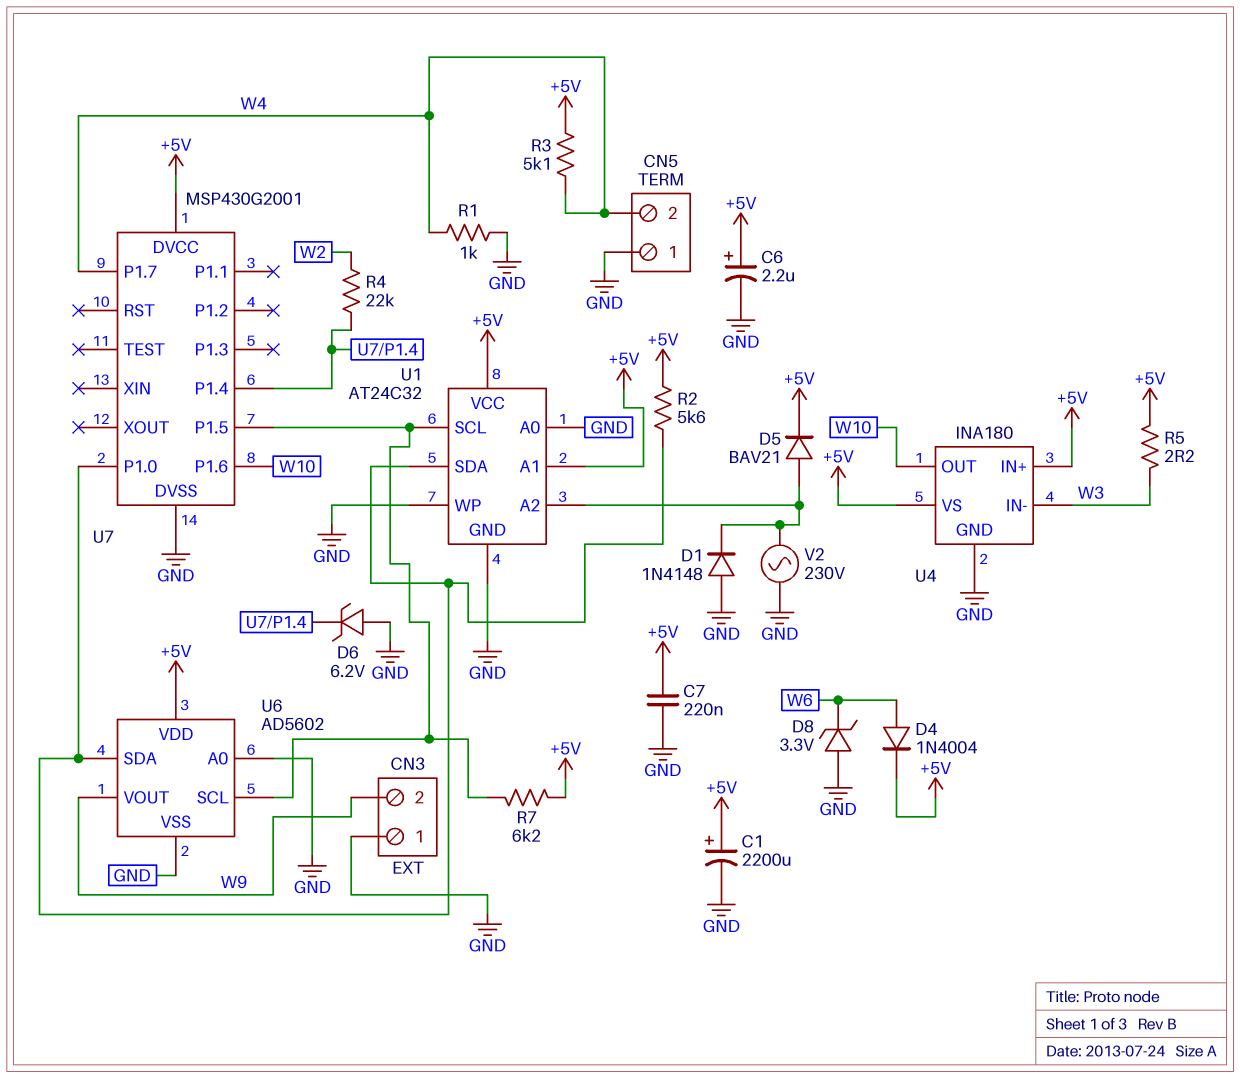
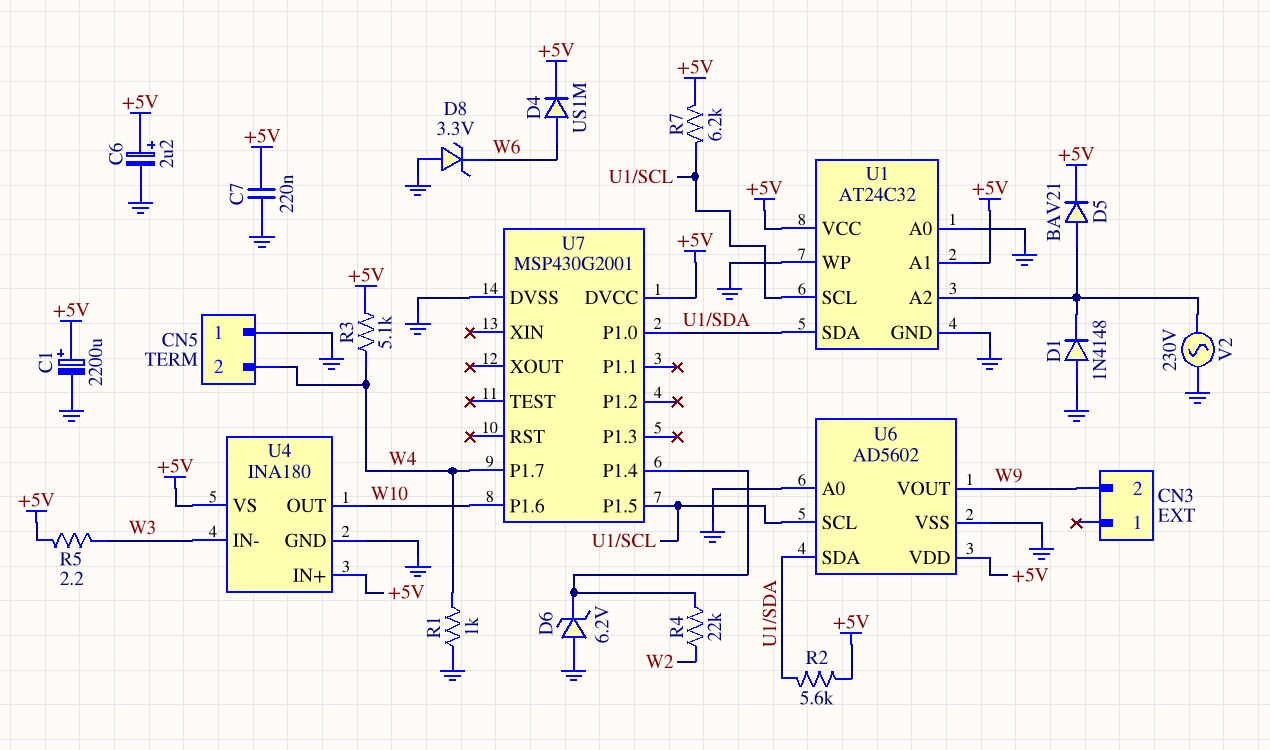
CN3 pin 1: GND -> none
D4: diode 1N4004 (A W6, K +5V) -> diode US1M (A W6, K +5V)

